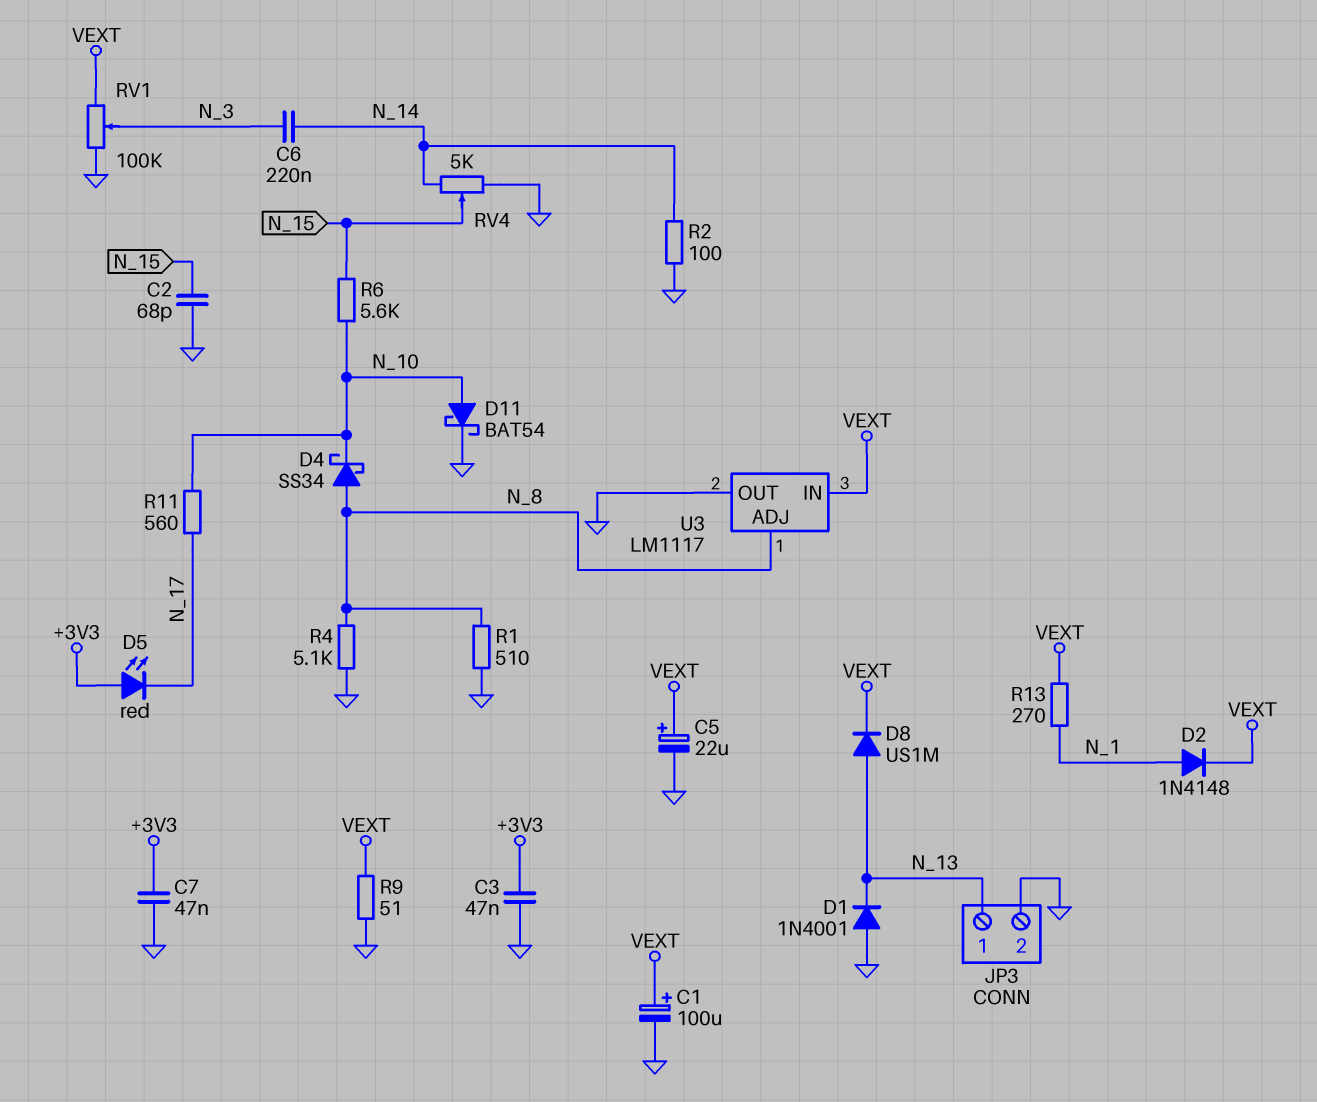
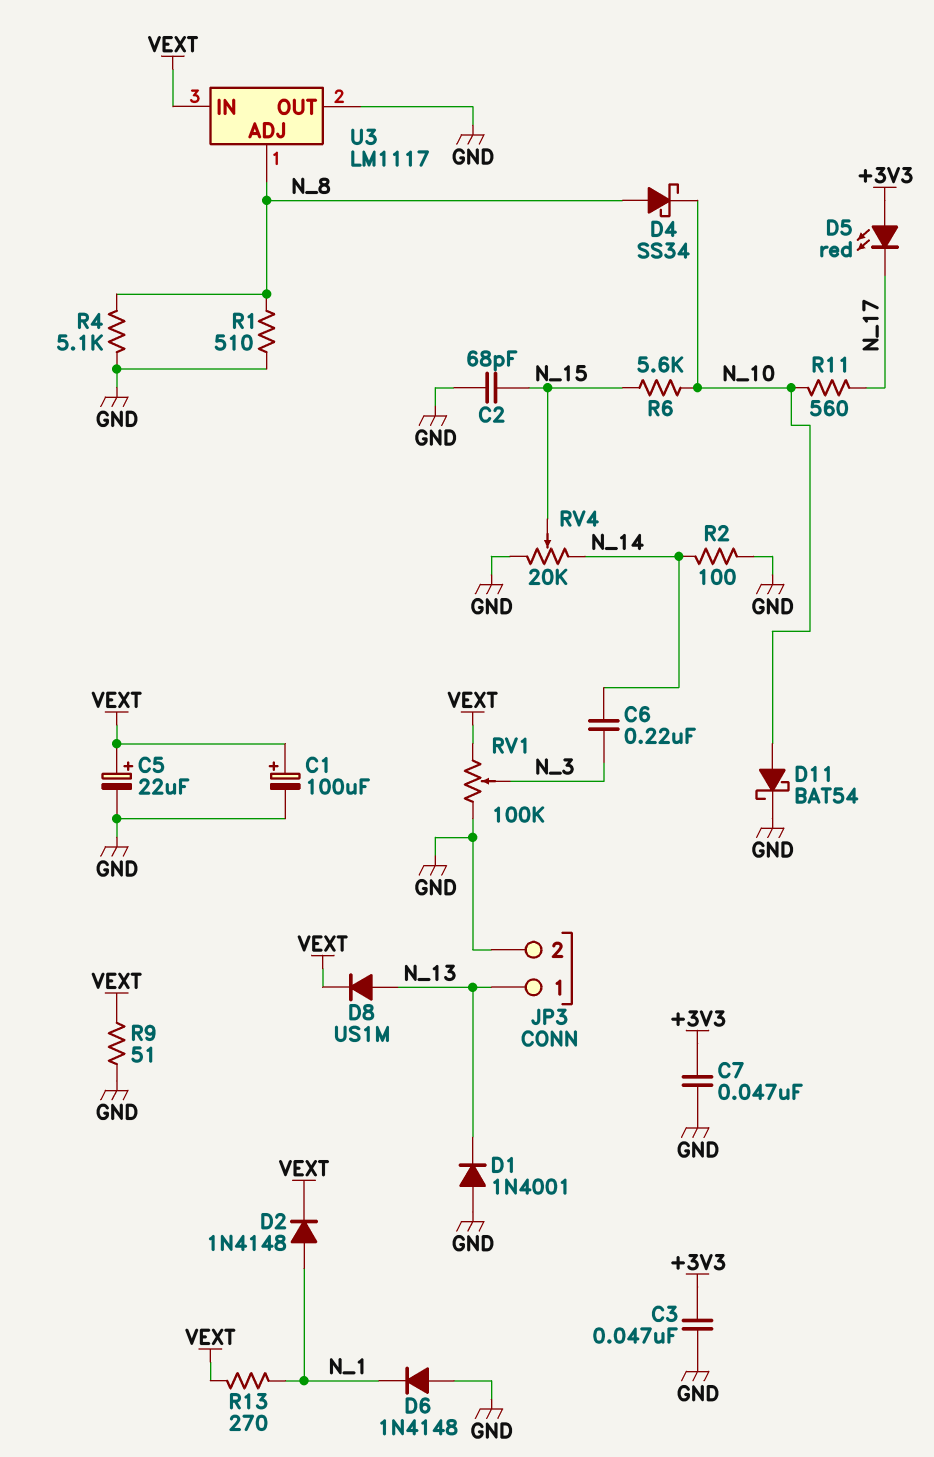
D6: none -> diode 1N4148 (A GND, K N_1)
RV4: 5k (GND, N_14, wiper N_15) -> 20k (GND, N_14, wiper N_15)

